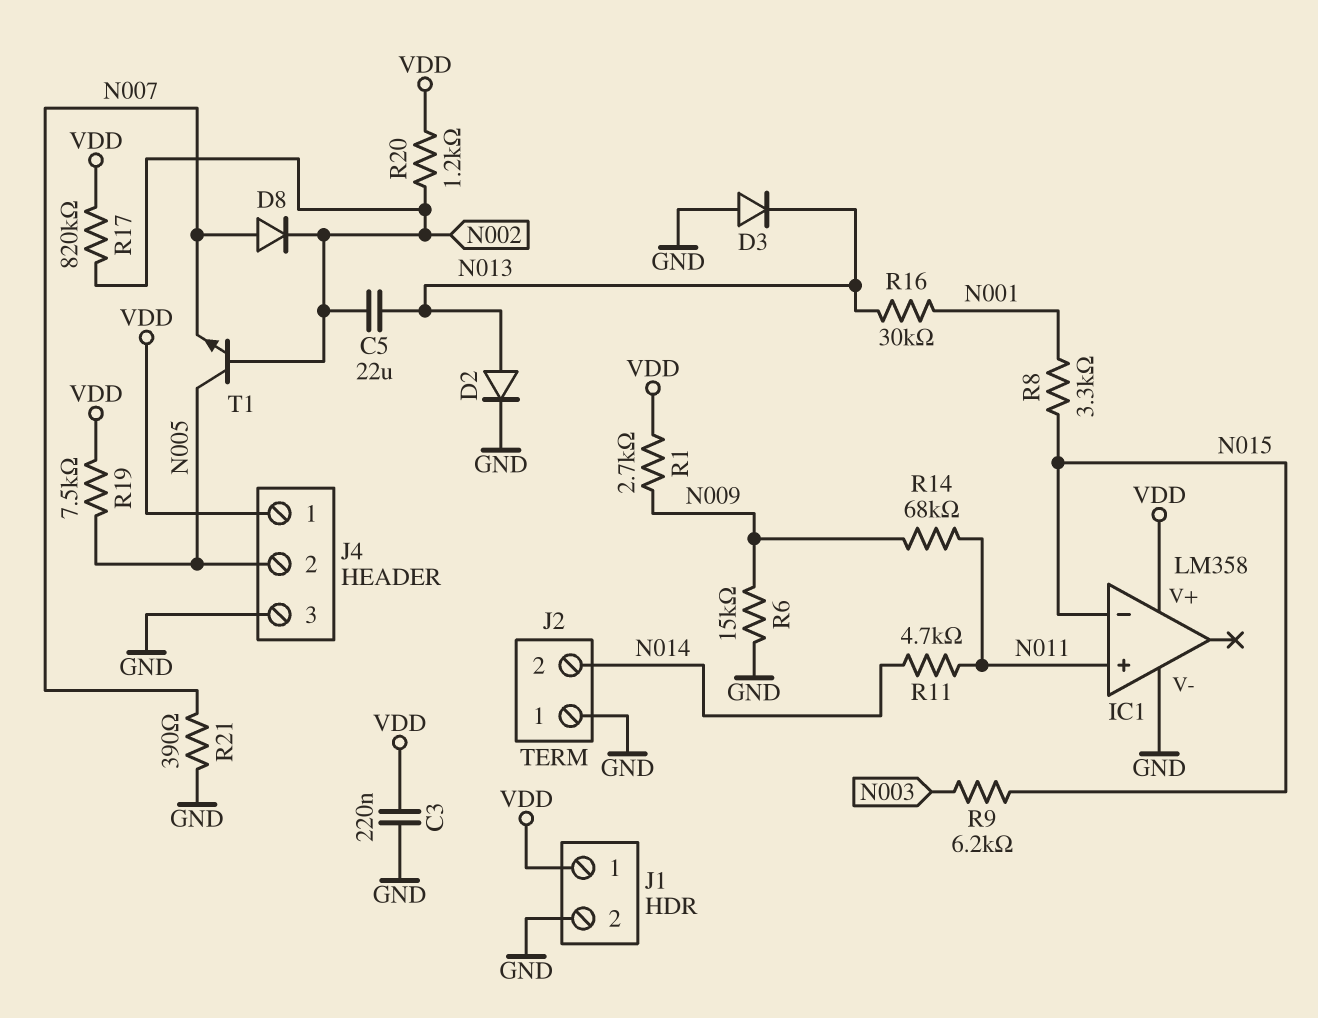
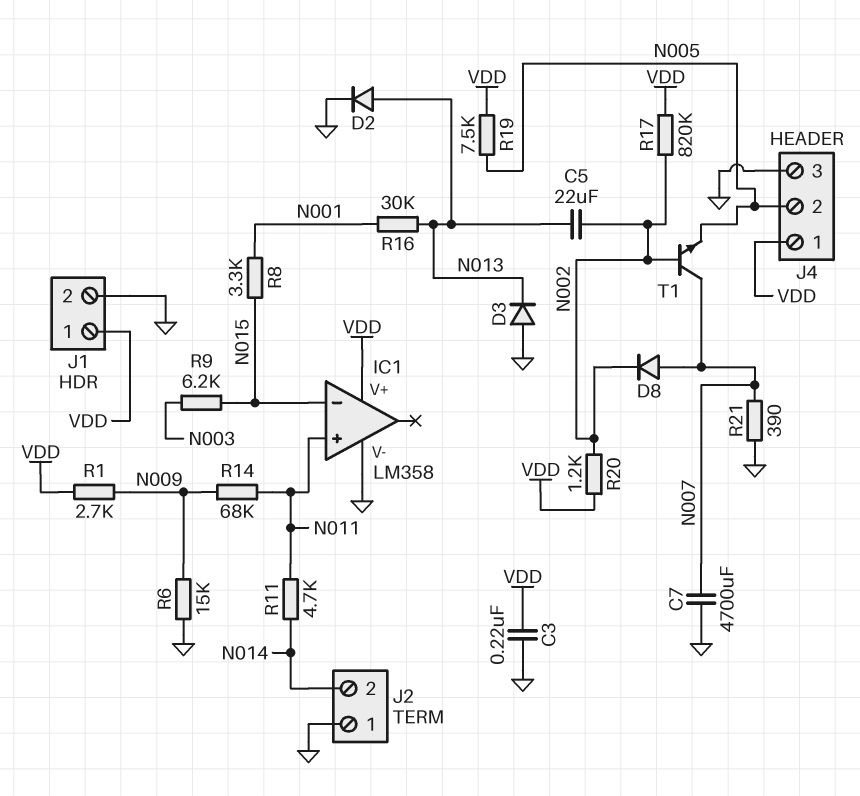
C7: none -> 4700uF (GND, N007)
T1: NPN (B N002, C N005, E N007) -> NPN (B N002, C N007, E N005)

